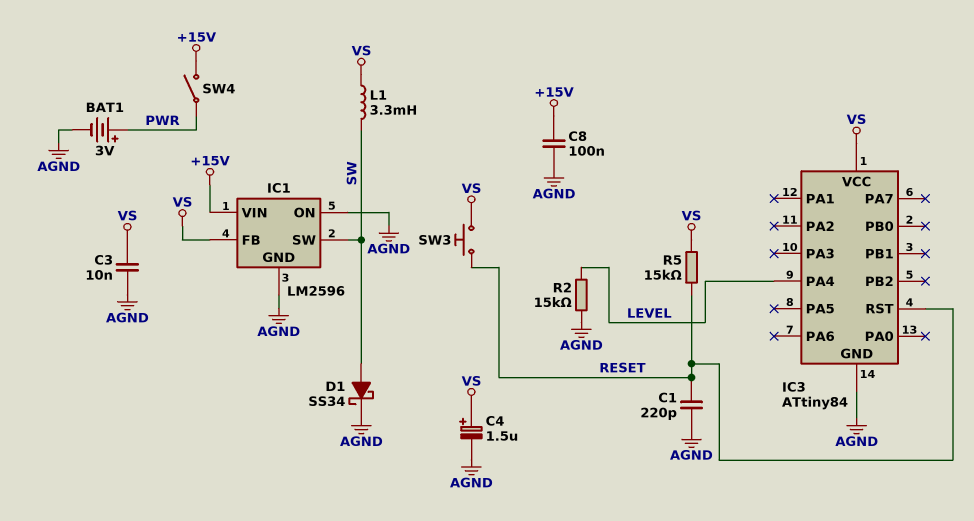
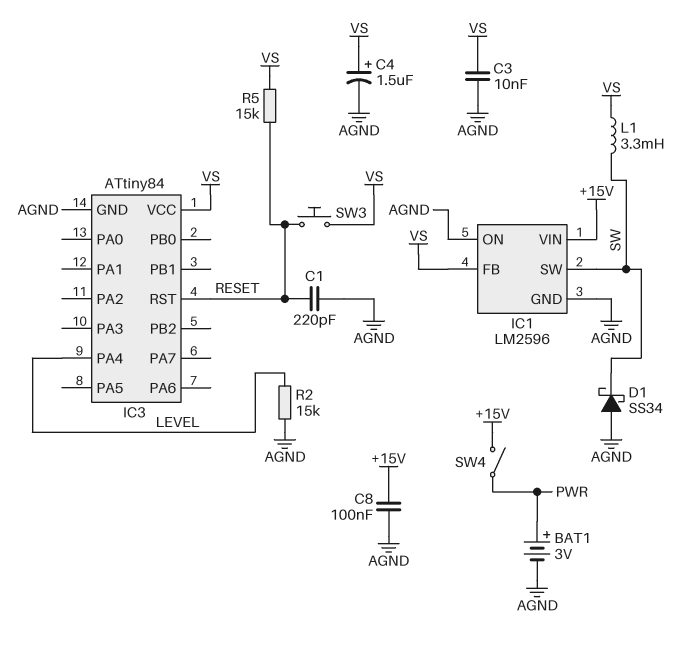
D1: schottky SS34 (A SW, K AGND) -> schottky SS34 (A AGND, K SW)

